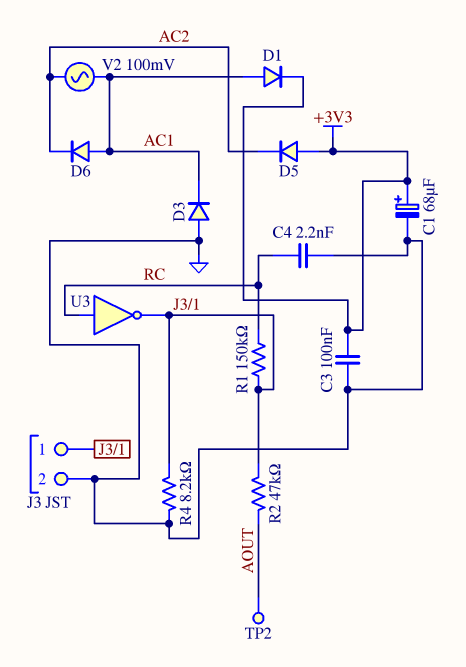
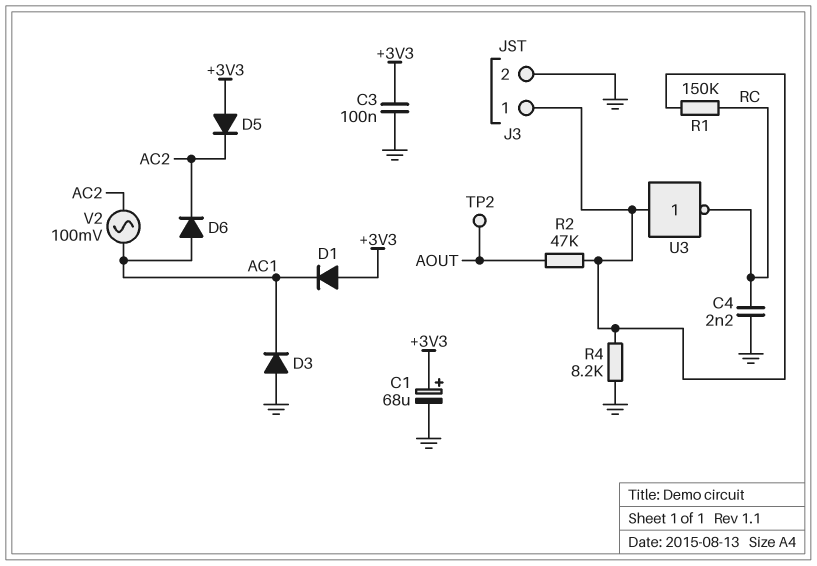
D1: diode (A AC1, K +3V3) -> diode (A +3V3, K AC1)
U3: NOT (in RC, out J3/1) -> NOT (in J3/1, out RC)

